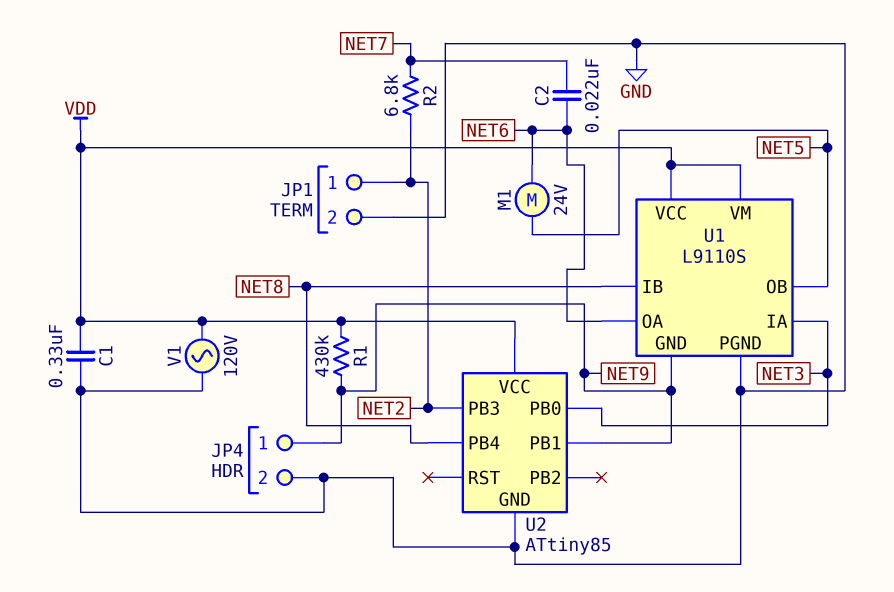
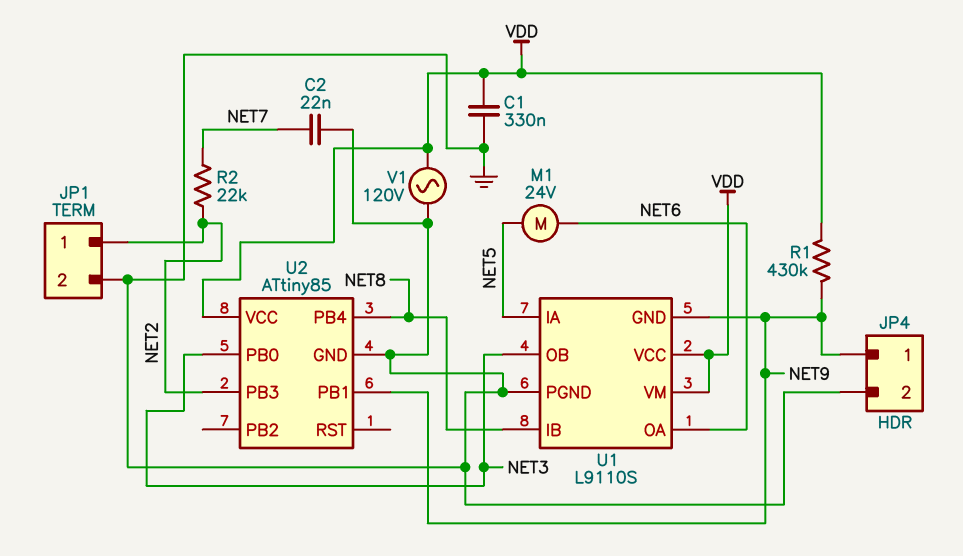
C2: 22nF (NET6, NET7) -> 22nF (GND, NET7)
R2: 6.8k (NET2, NET7) -> 22k (NET2, NET7)
U1 pin IA: NET3 -> NET5
U1 pin OB: NET5 -> NET3

